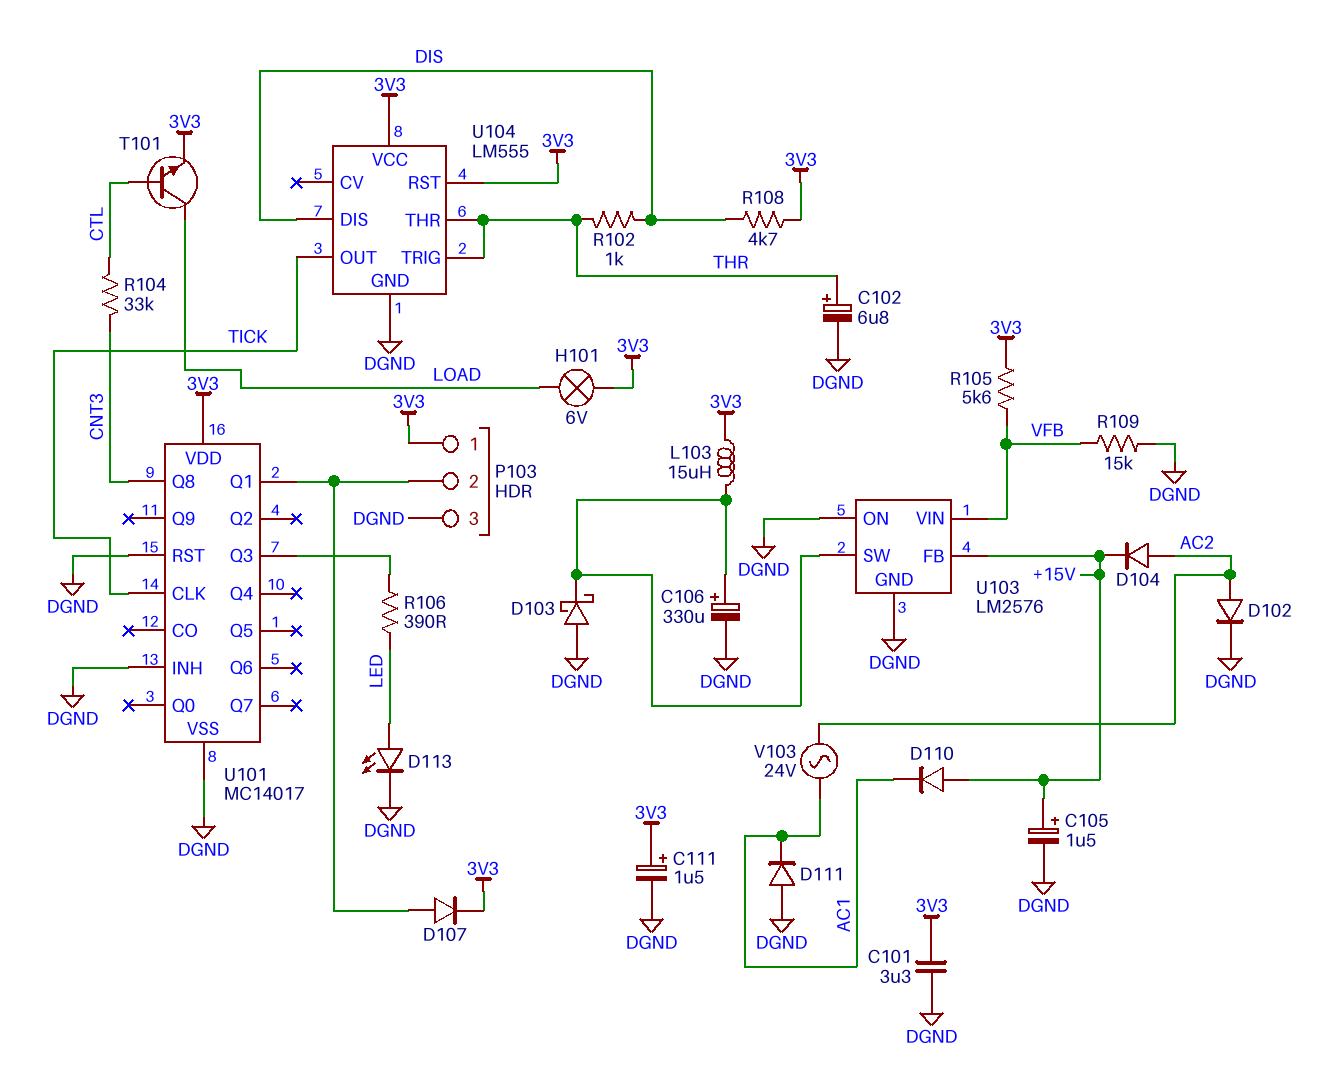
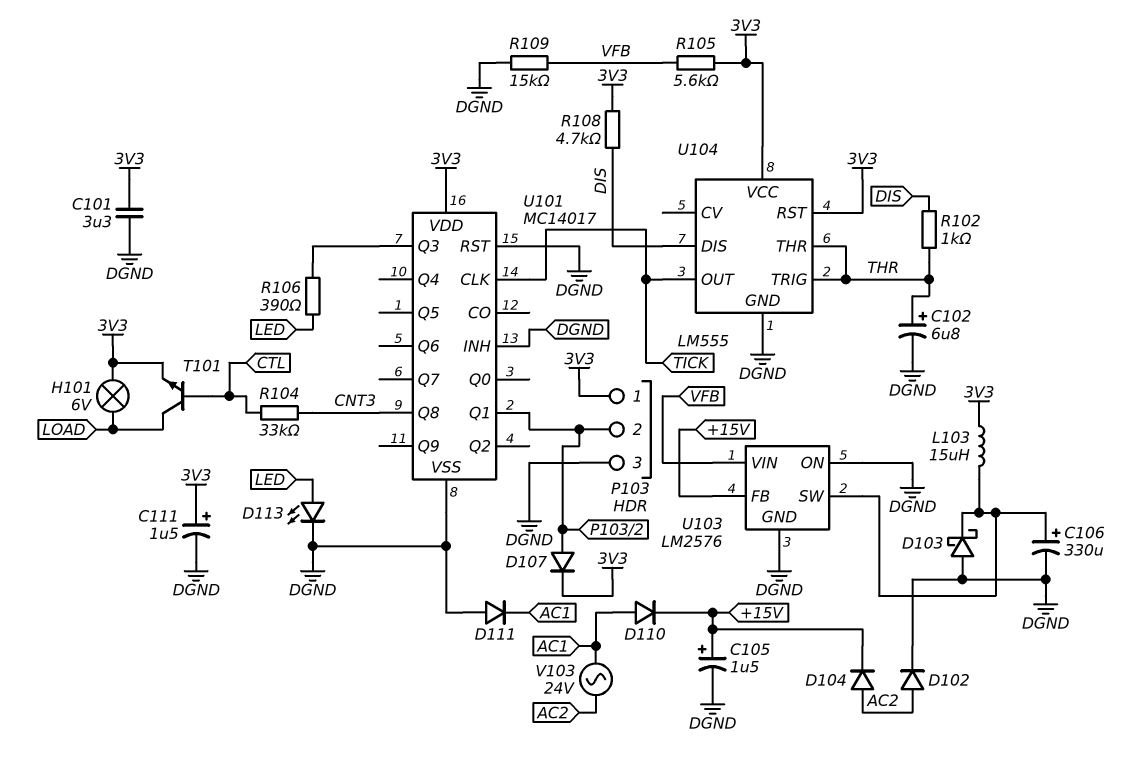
D110: diode (A +15V, K AC1) -> diode (A AC1, K +15V)

